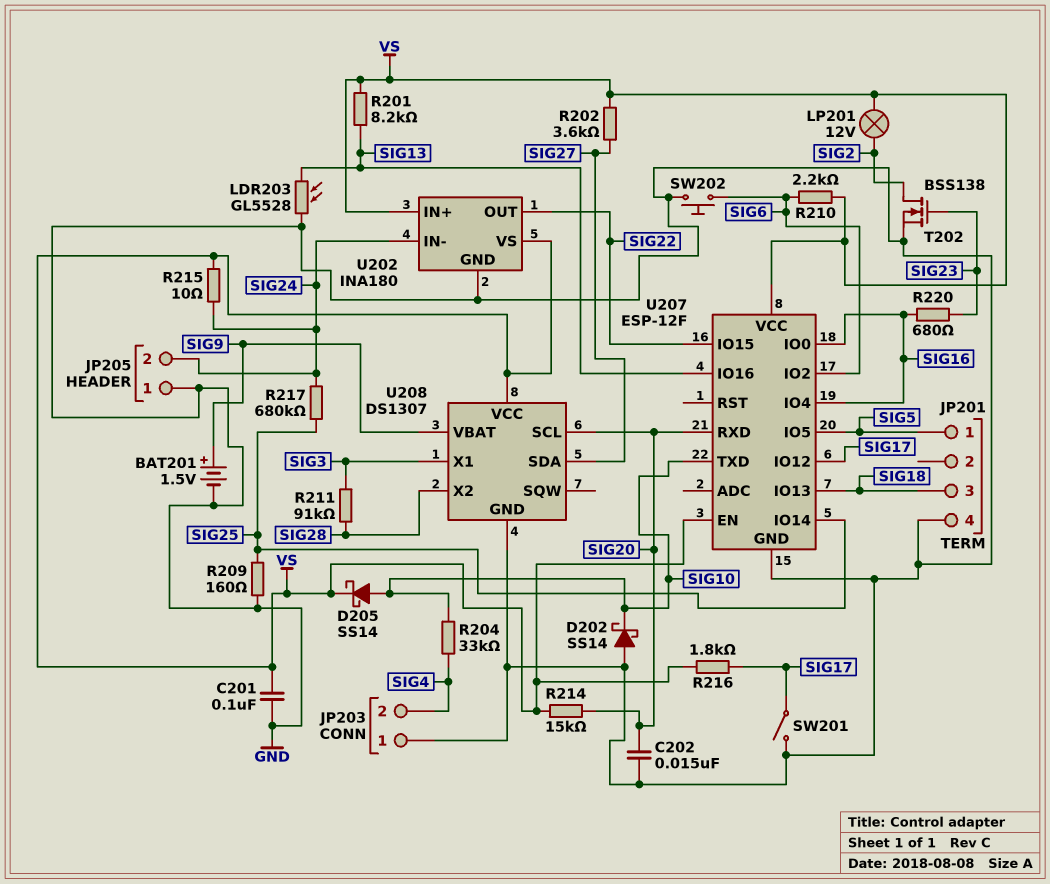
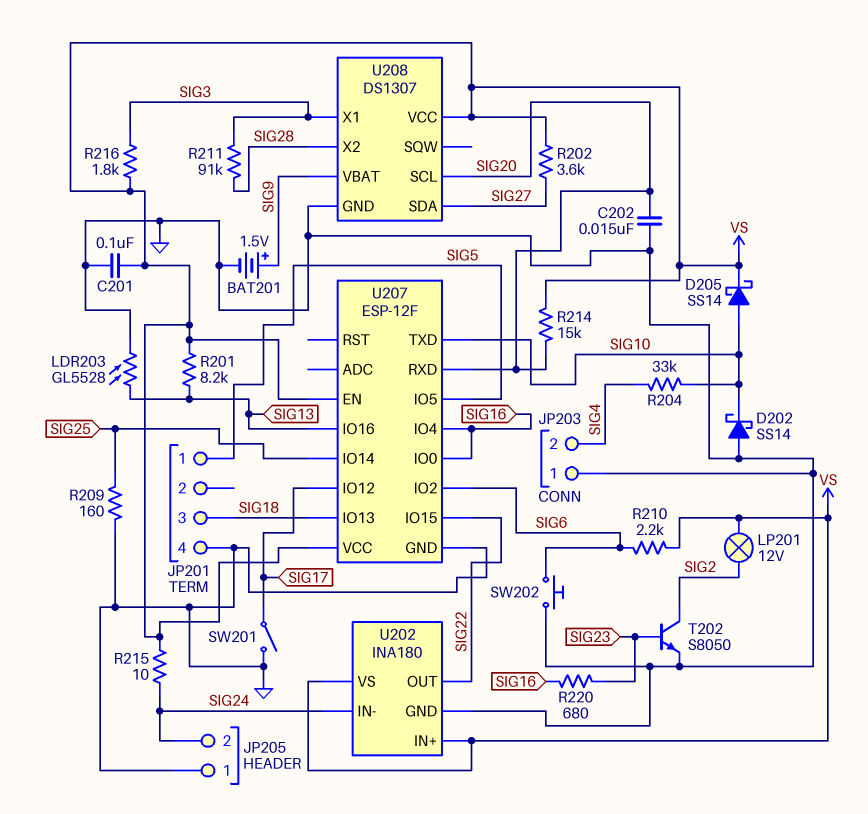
R216: 1.8k (SIG17, VS) -> 1.8k (SIG3, VS)
R217: 680k (SIG24, SIG25) -> none
T202: NMOS BSS138 (G SIG23, D SIG2, S GND) -> NPN S8050 (B SIG23, C SIG2, E GND)

